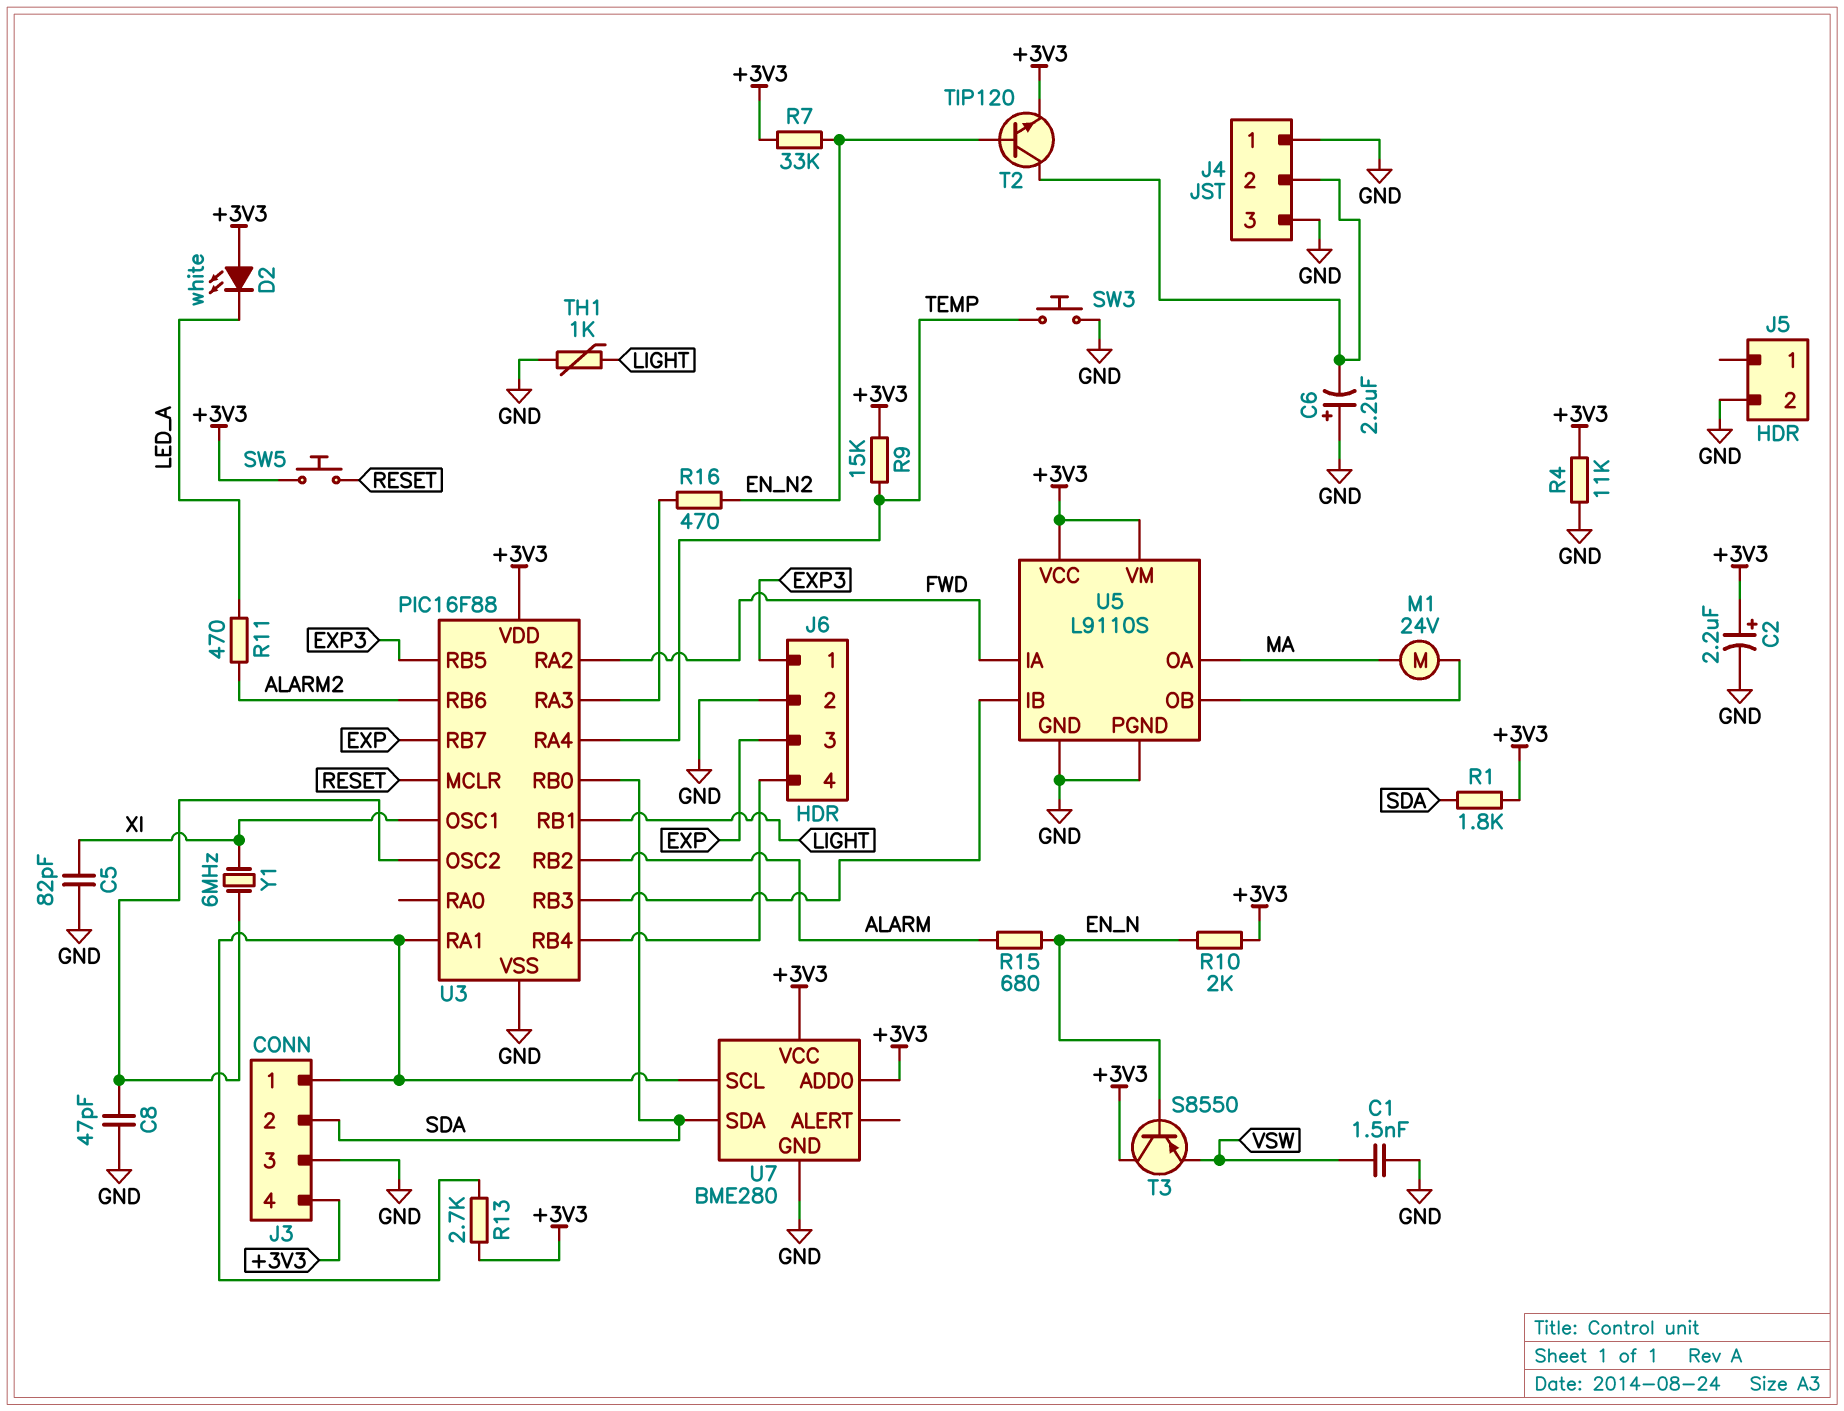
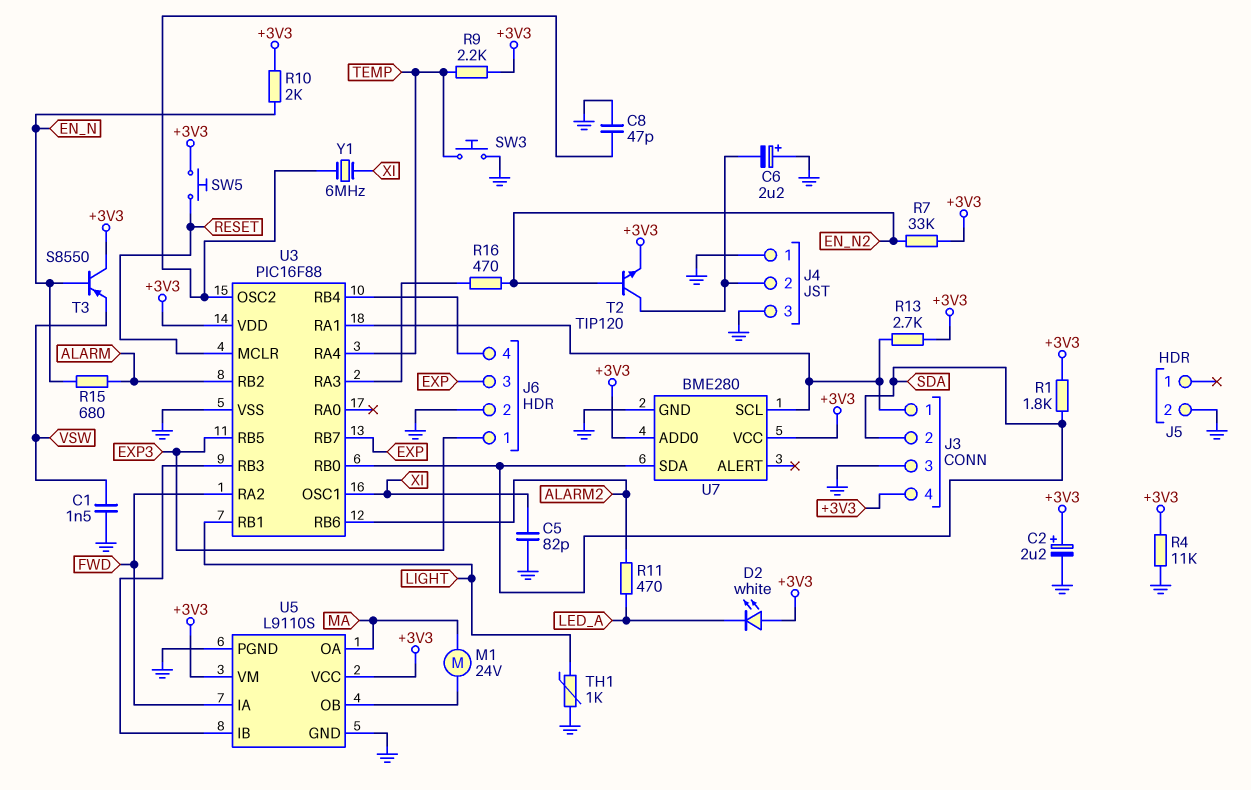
R9: 15k (+3V3, TEMP) -> 2.2k (+3V3, TEMP)

